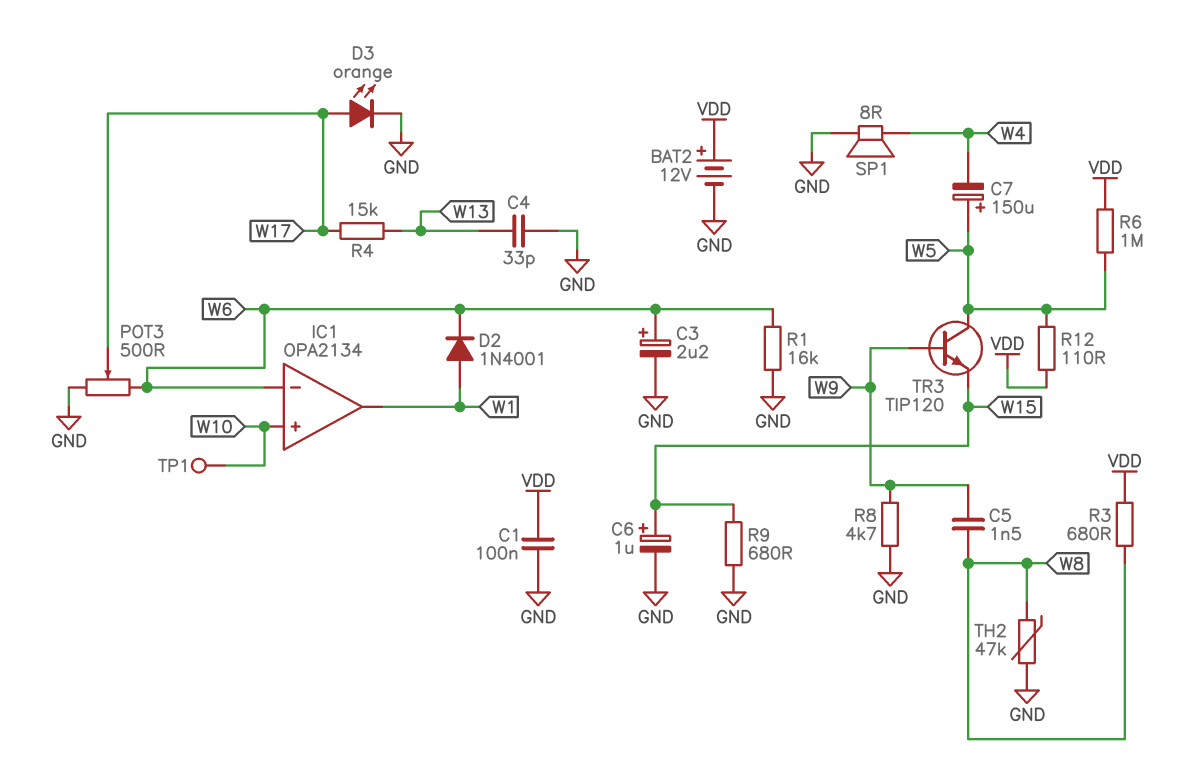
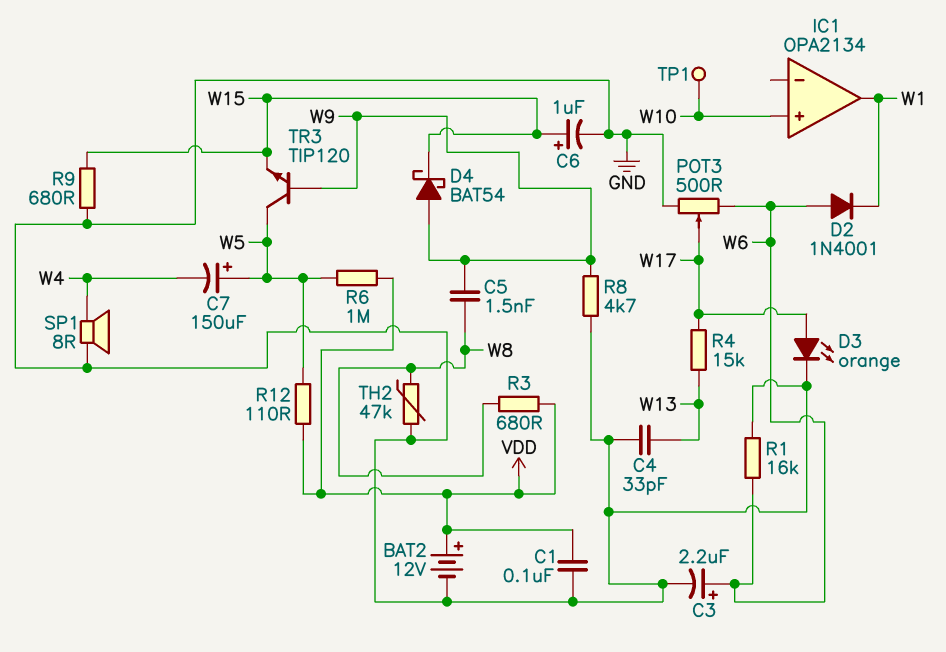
D2: diode 1N4001 (A W1, K W6) -> diode 1N4001 (A W6, K W1)
D4: none -> schottky BAT54 (A W9, K W15)
IC1 pin in-: W6 -> none

